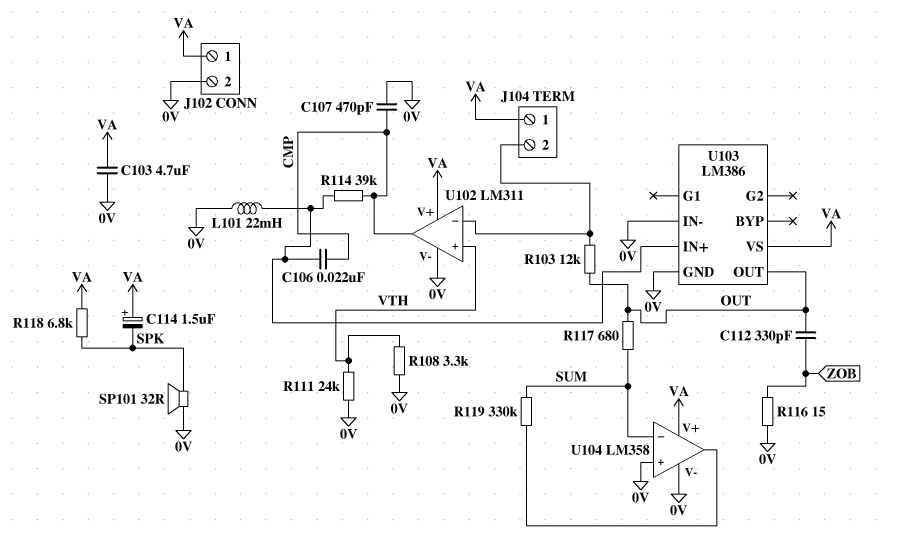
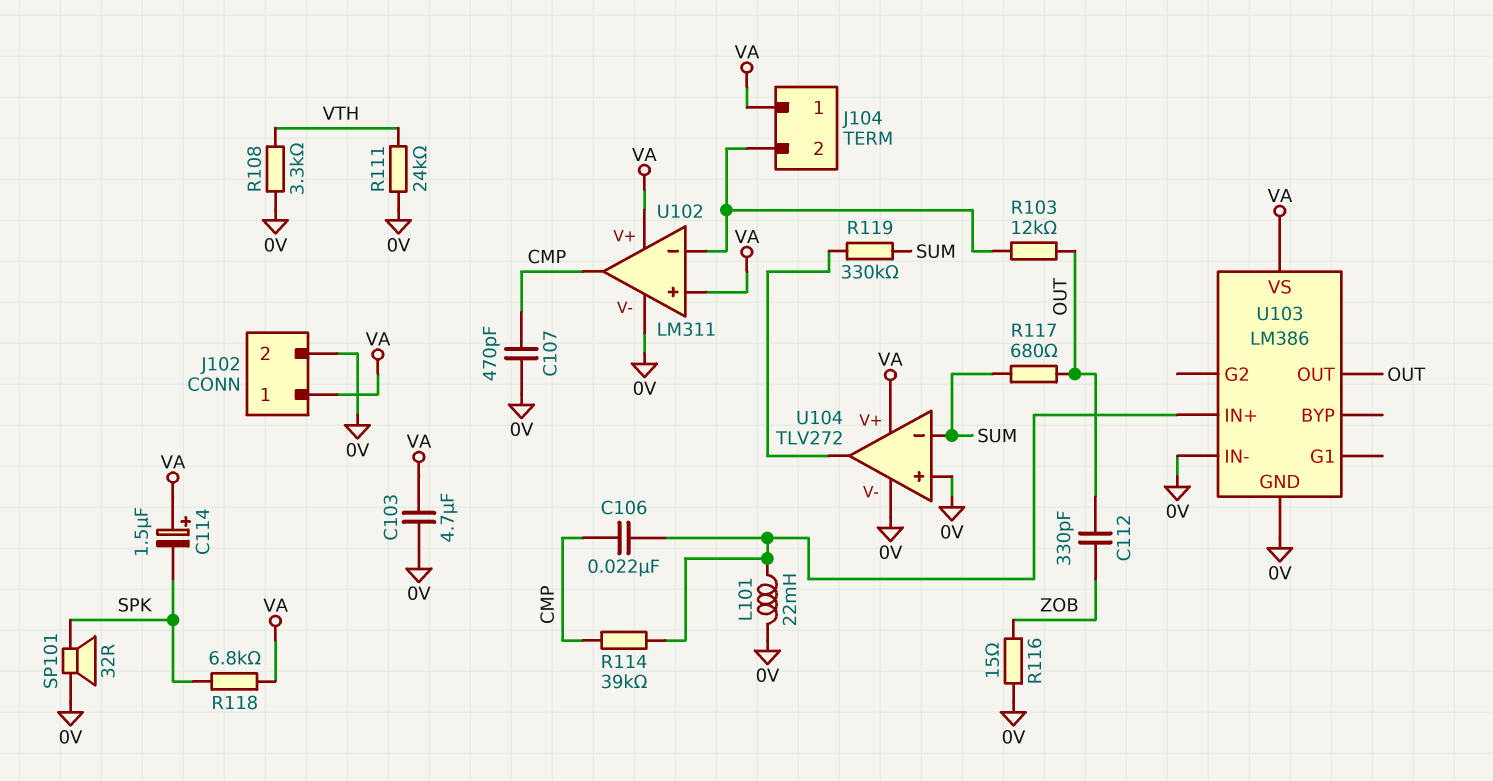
U102 pin in+: VTH -> VA
U104: LM358 -> TLV272

